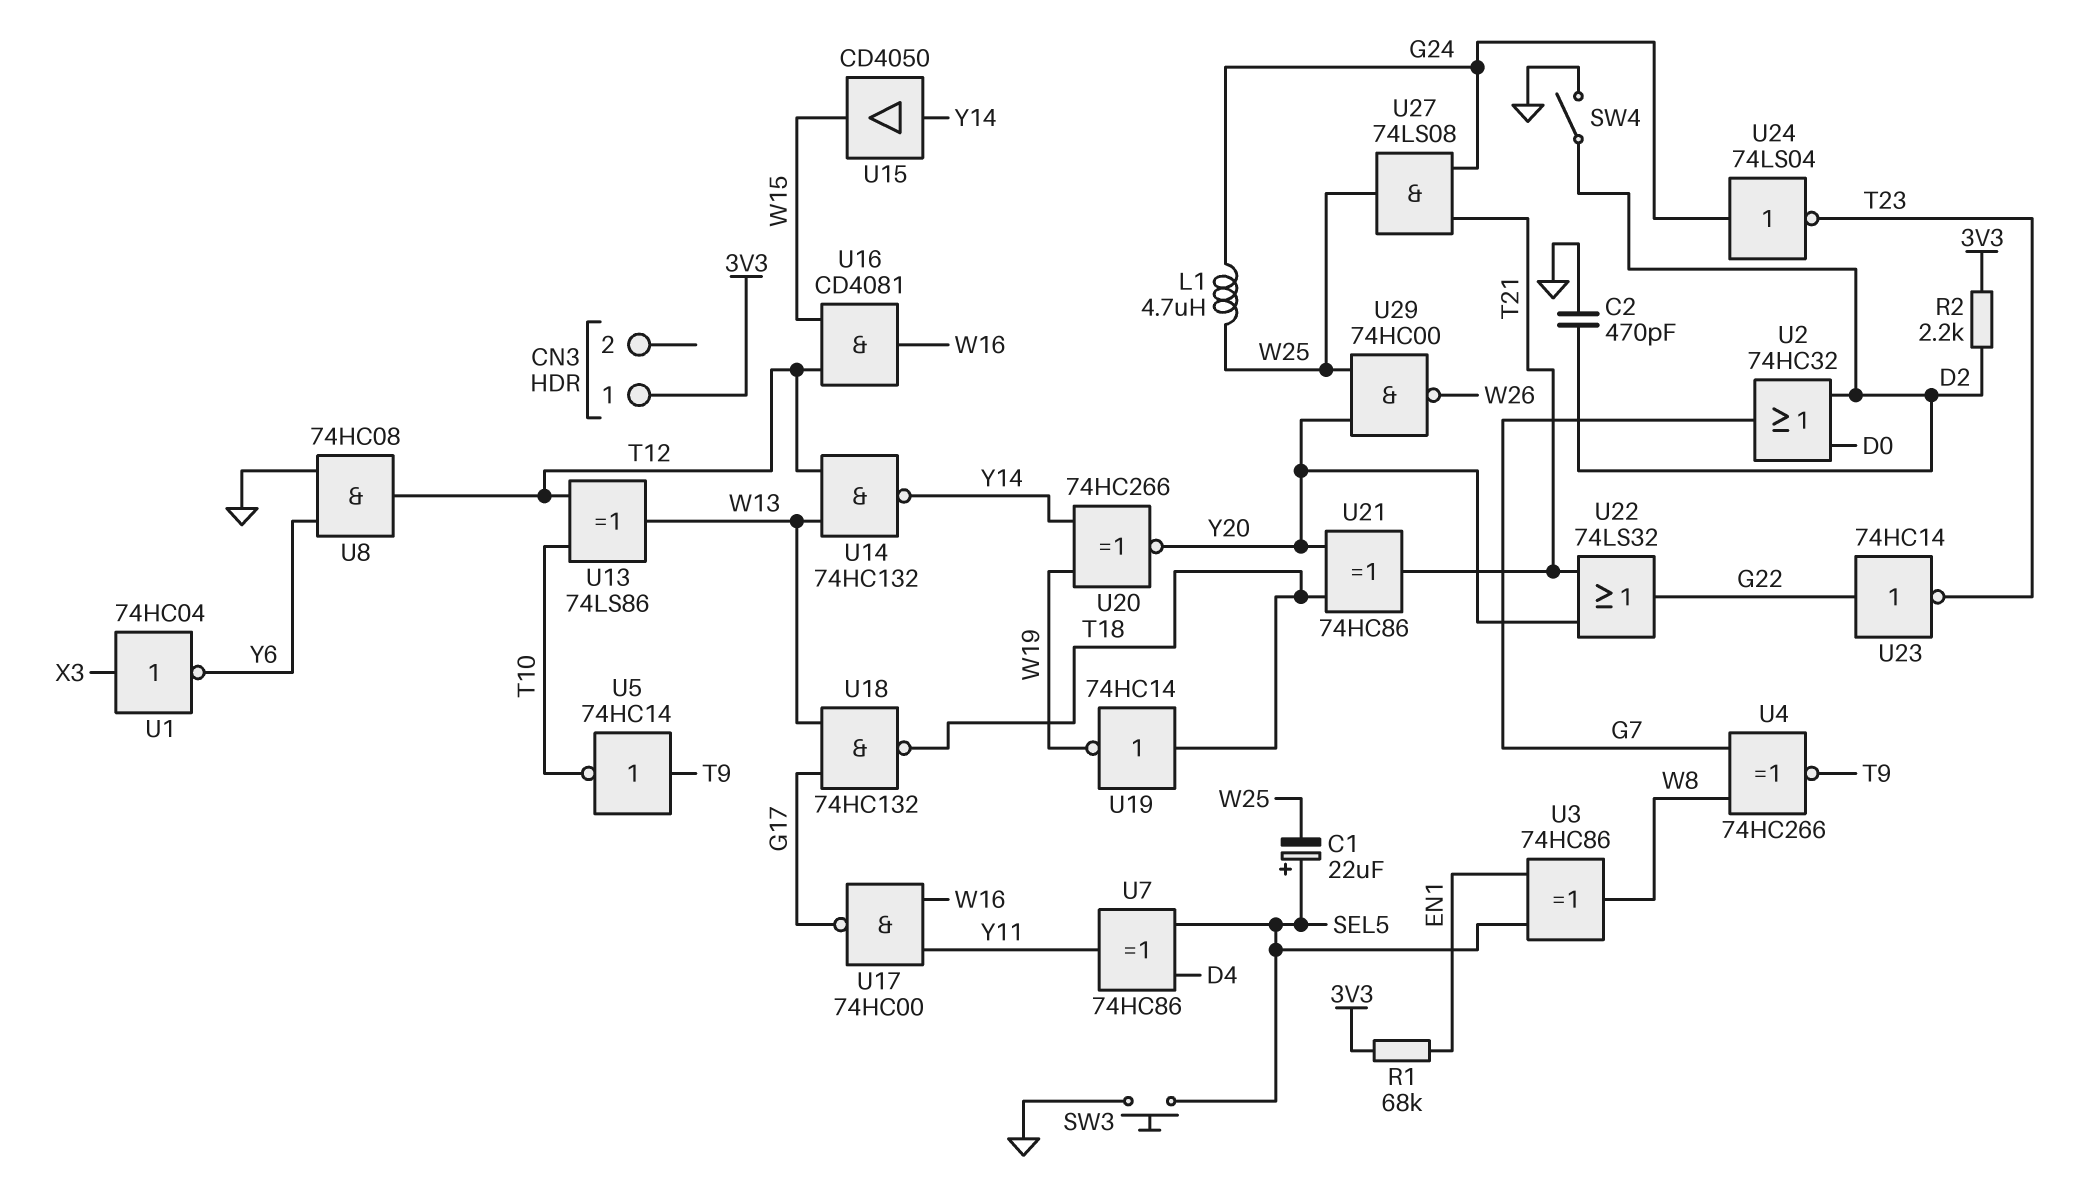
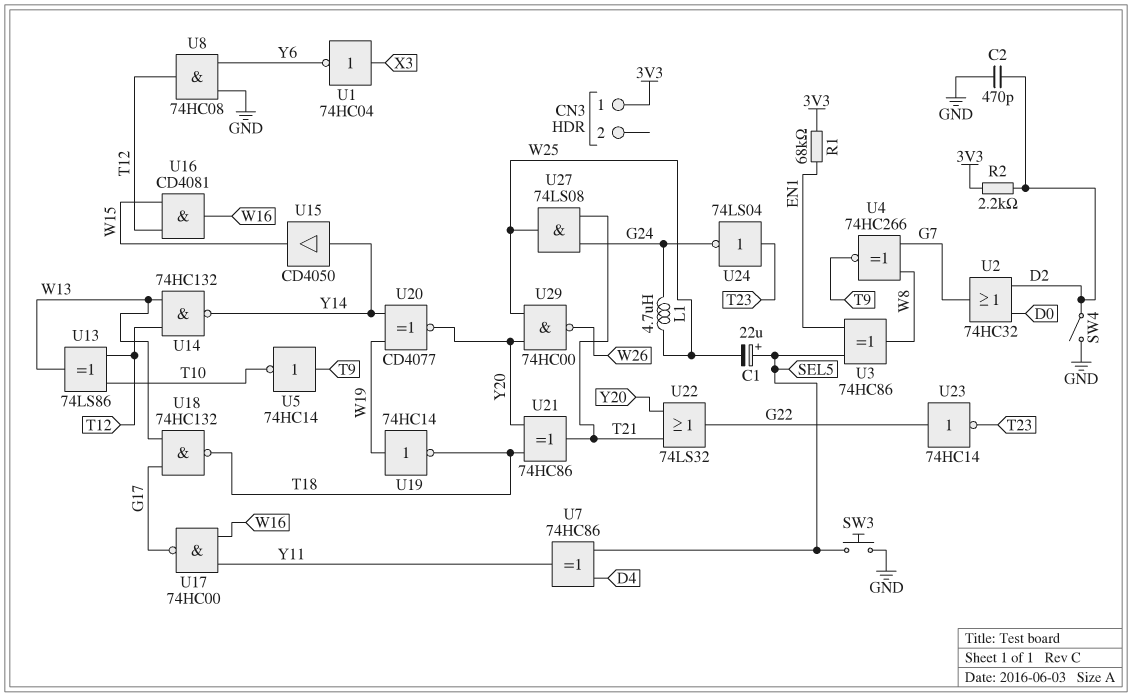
U19: NOT 74HC14 (in T18, out W19) -> NOT 74HC14 (in W19, out T18)
U20: XNOR 74HC266 (in W19, in Y14, out Y20) -> XNOR CD4077 (in W19, in Y14, out Y20)
U24: NOT 74LS04 (in G24, out T23) -> NOT 74LS04 (in T23, out G24)

